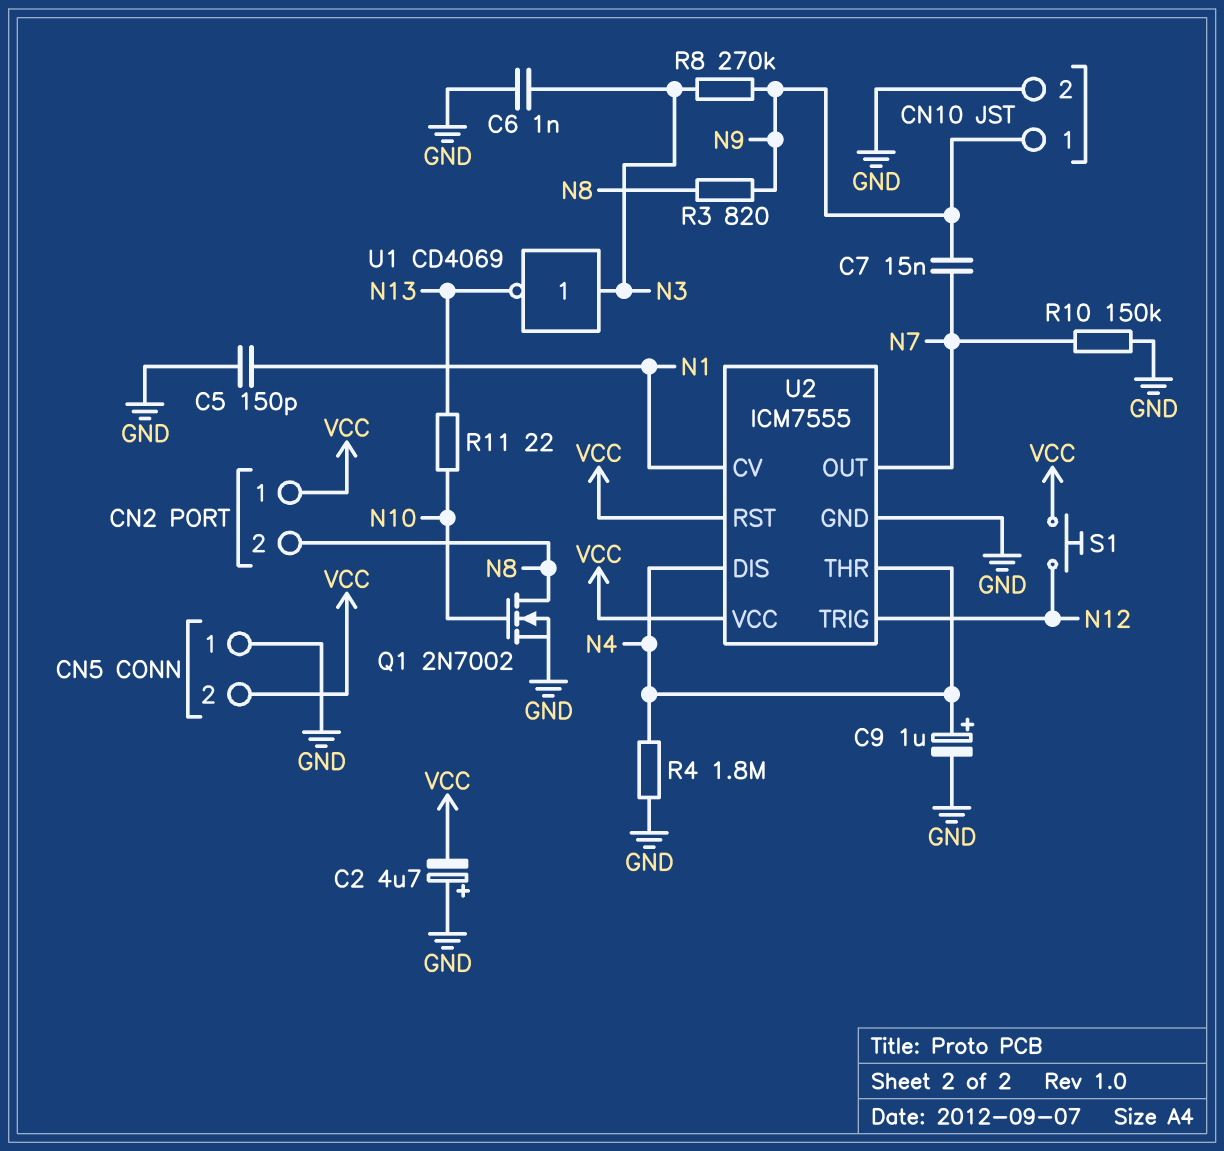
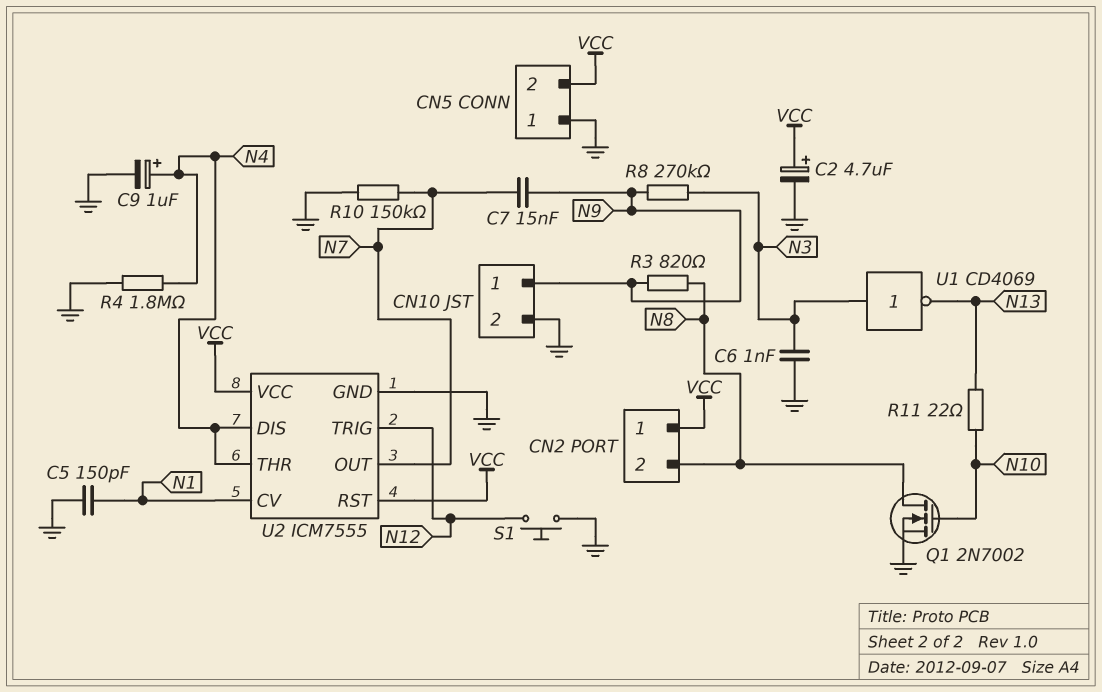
C2: 4.7uF (plus GND, minus VCC) -> 4.7uF (plus VCC, minus GND)
S1: button (N12, VCC) -> button (GND, N12)

